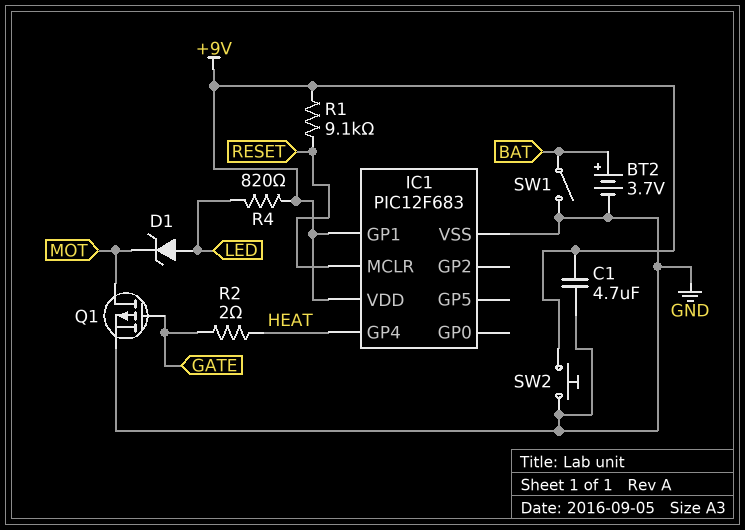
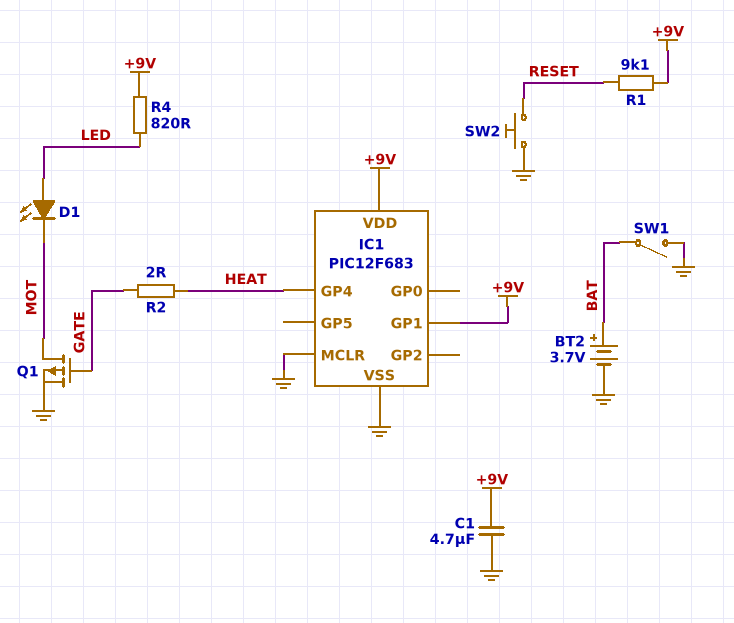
D1: zener (A LED, K MOT) -> LED (A LED, K MOT)
IC1 pin MCLR: RESET -> GND
SW2: button (+9V, GND) -> button (GND, RESET)

